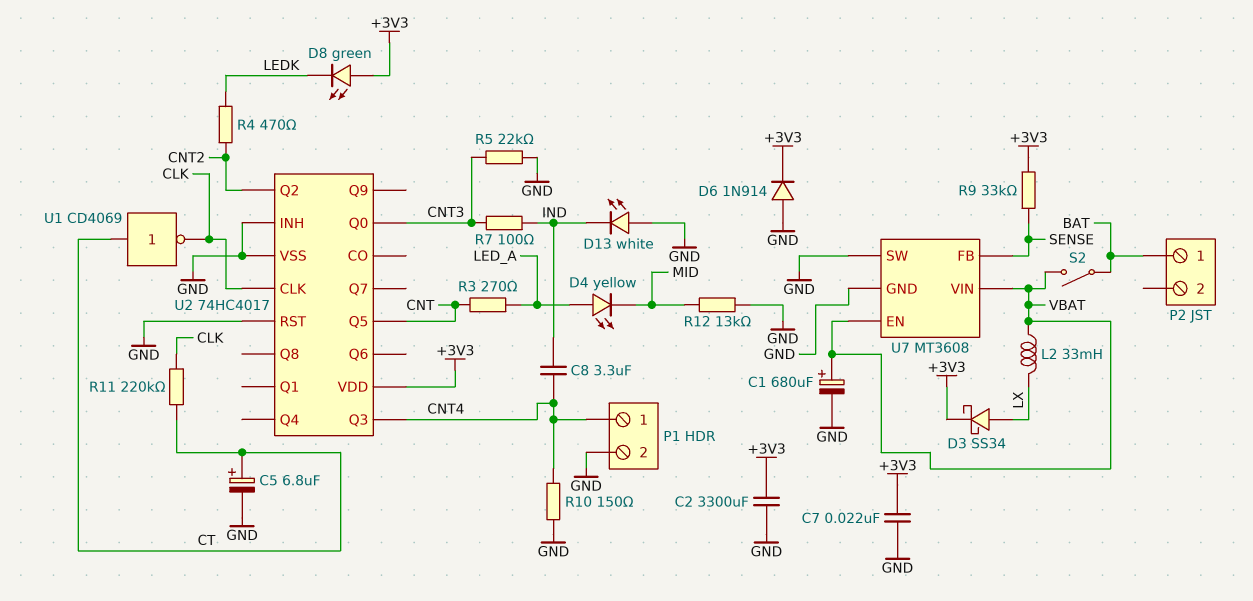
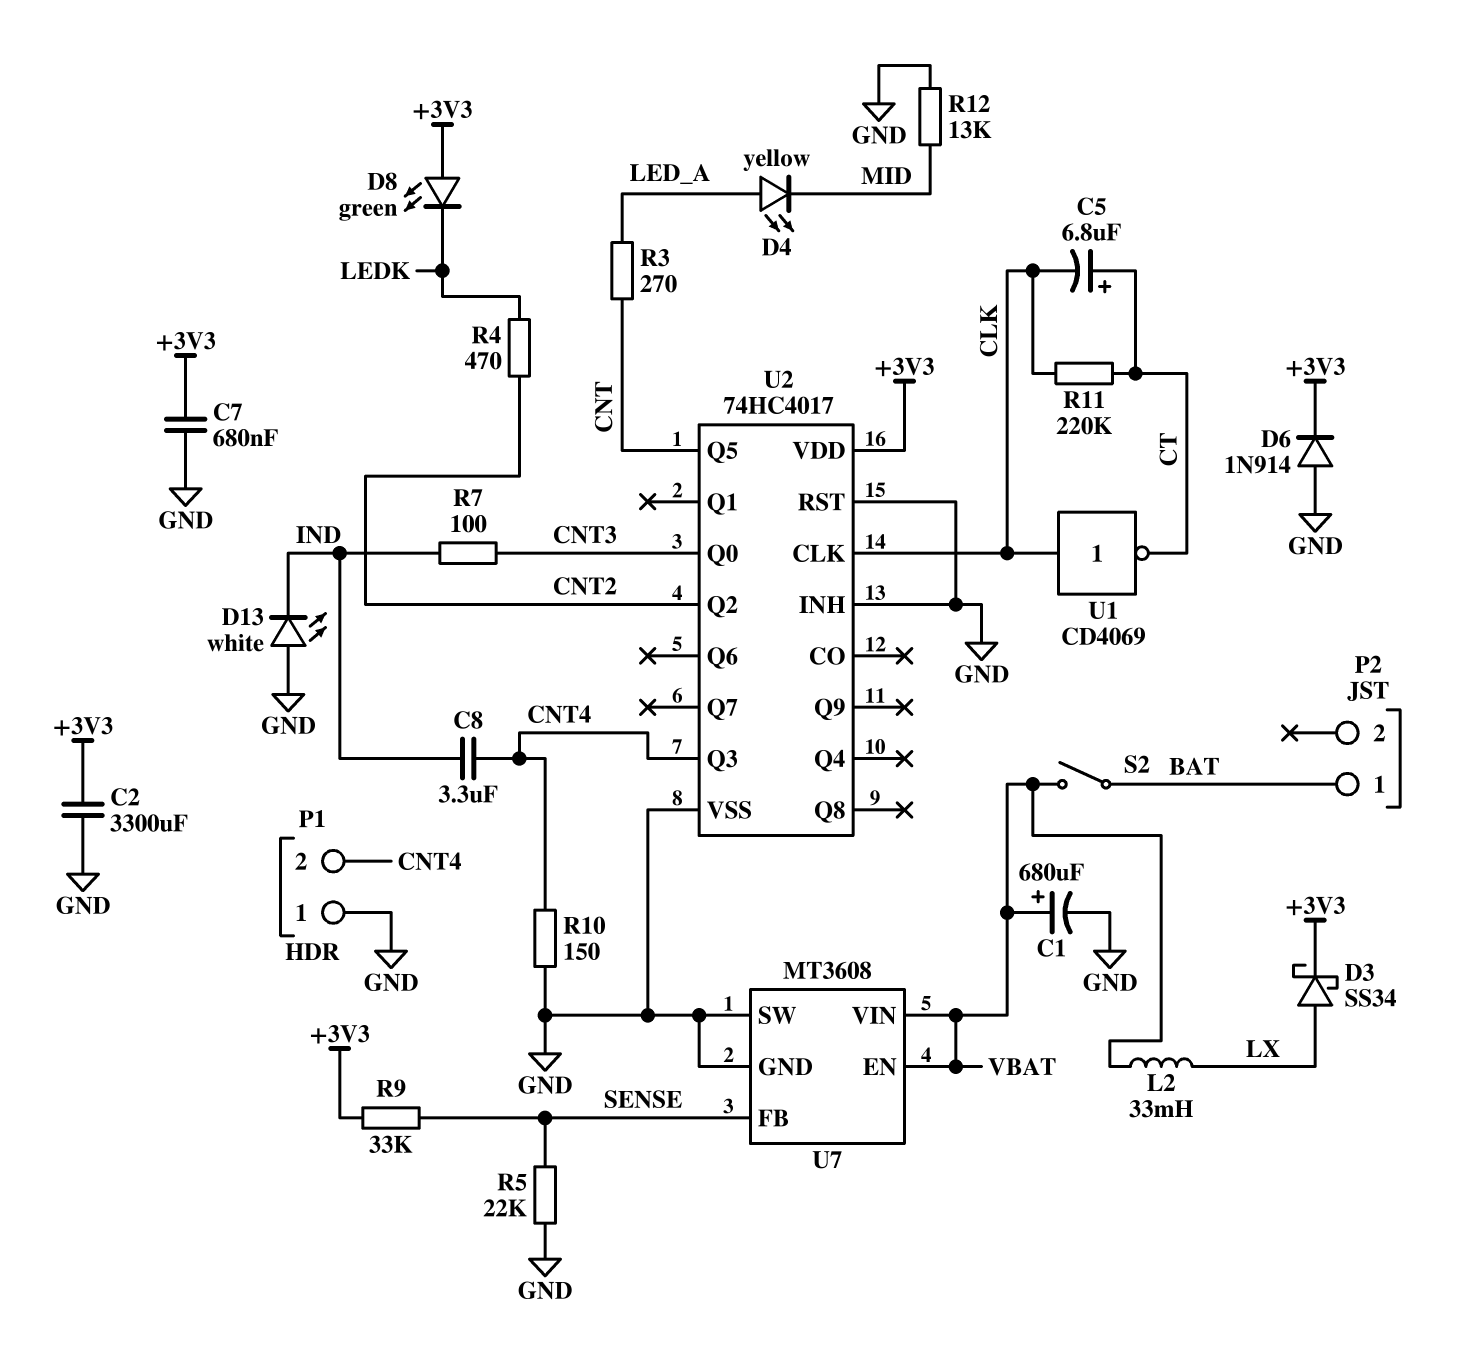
C5: 6.8uF (plus CT, minus GND) -> 6.8uF (plus CT, minus CLK)
C7: 22nF (+3V3, GND) -> 680nF (+3V3, GND)
P1 pin 1: CNT4 -> GND
P1 pin 2: GND -> CNT4
R5: 22k (CNT3, GND) -> 22k (GND, SENSE)
U1: NOT CD4069 (in CT, out CLK) -> NOT CD4069 (in CLK, out CT)

